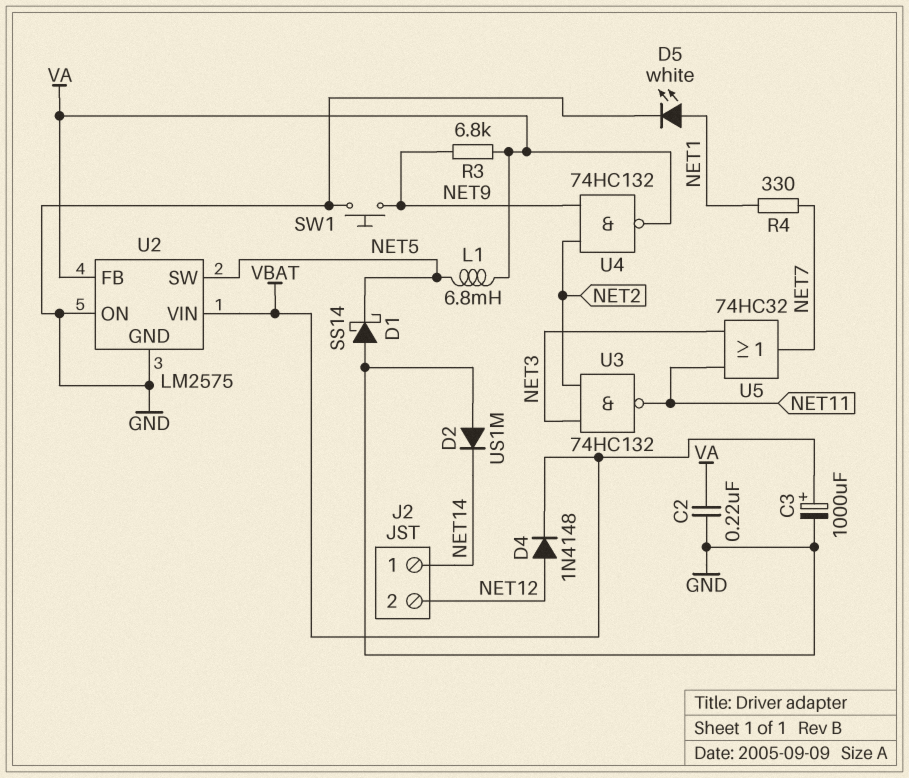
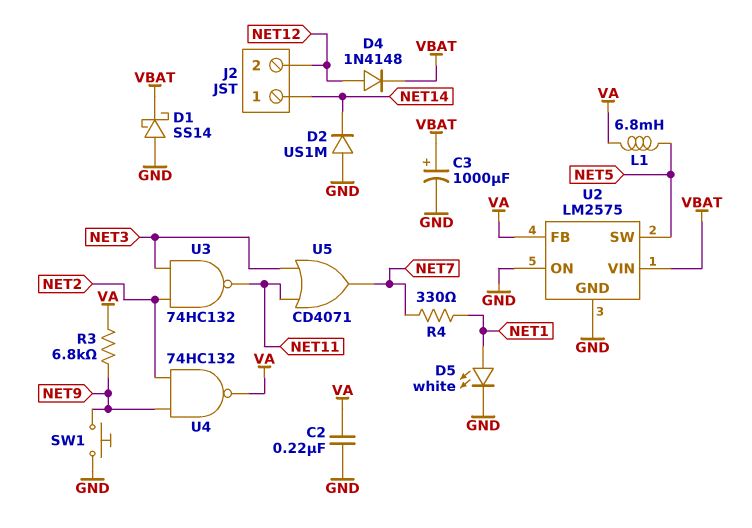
D1: schottky SS14 (A GND, K NET5) -> schottky SS14 (A GND, K VBAT)
U5: OR 74HC32 (in NET3, in NET11, out NET7) -> OR CD4071 (in NET3, in NET11, out NET7)

